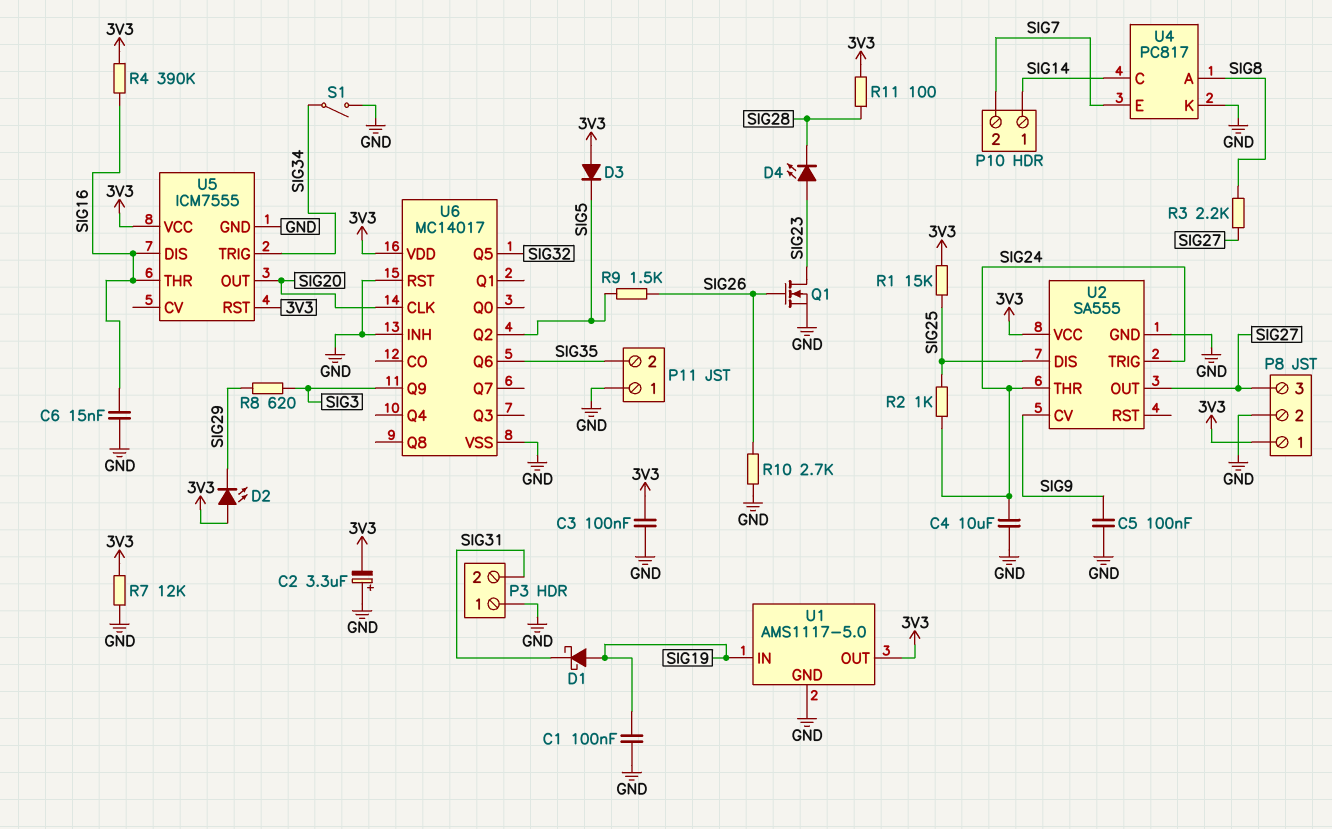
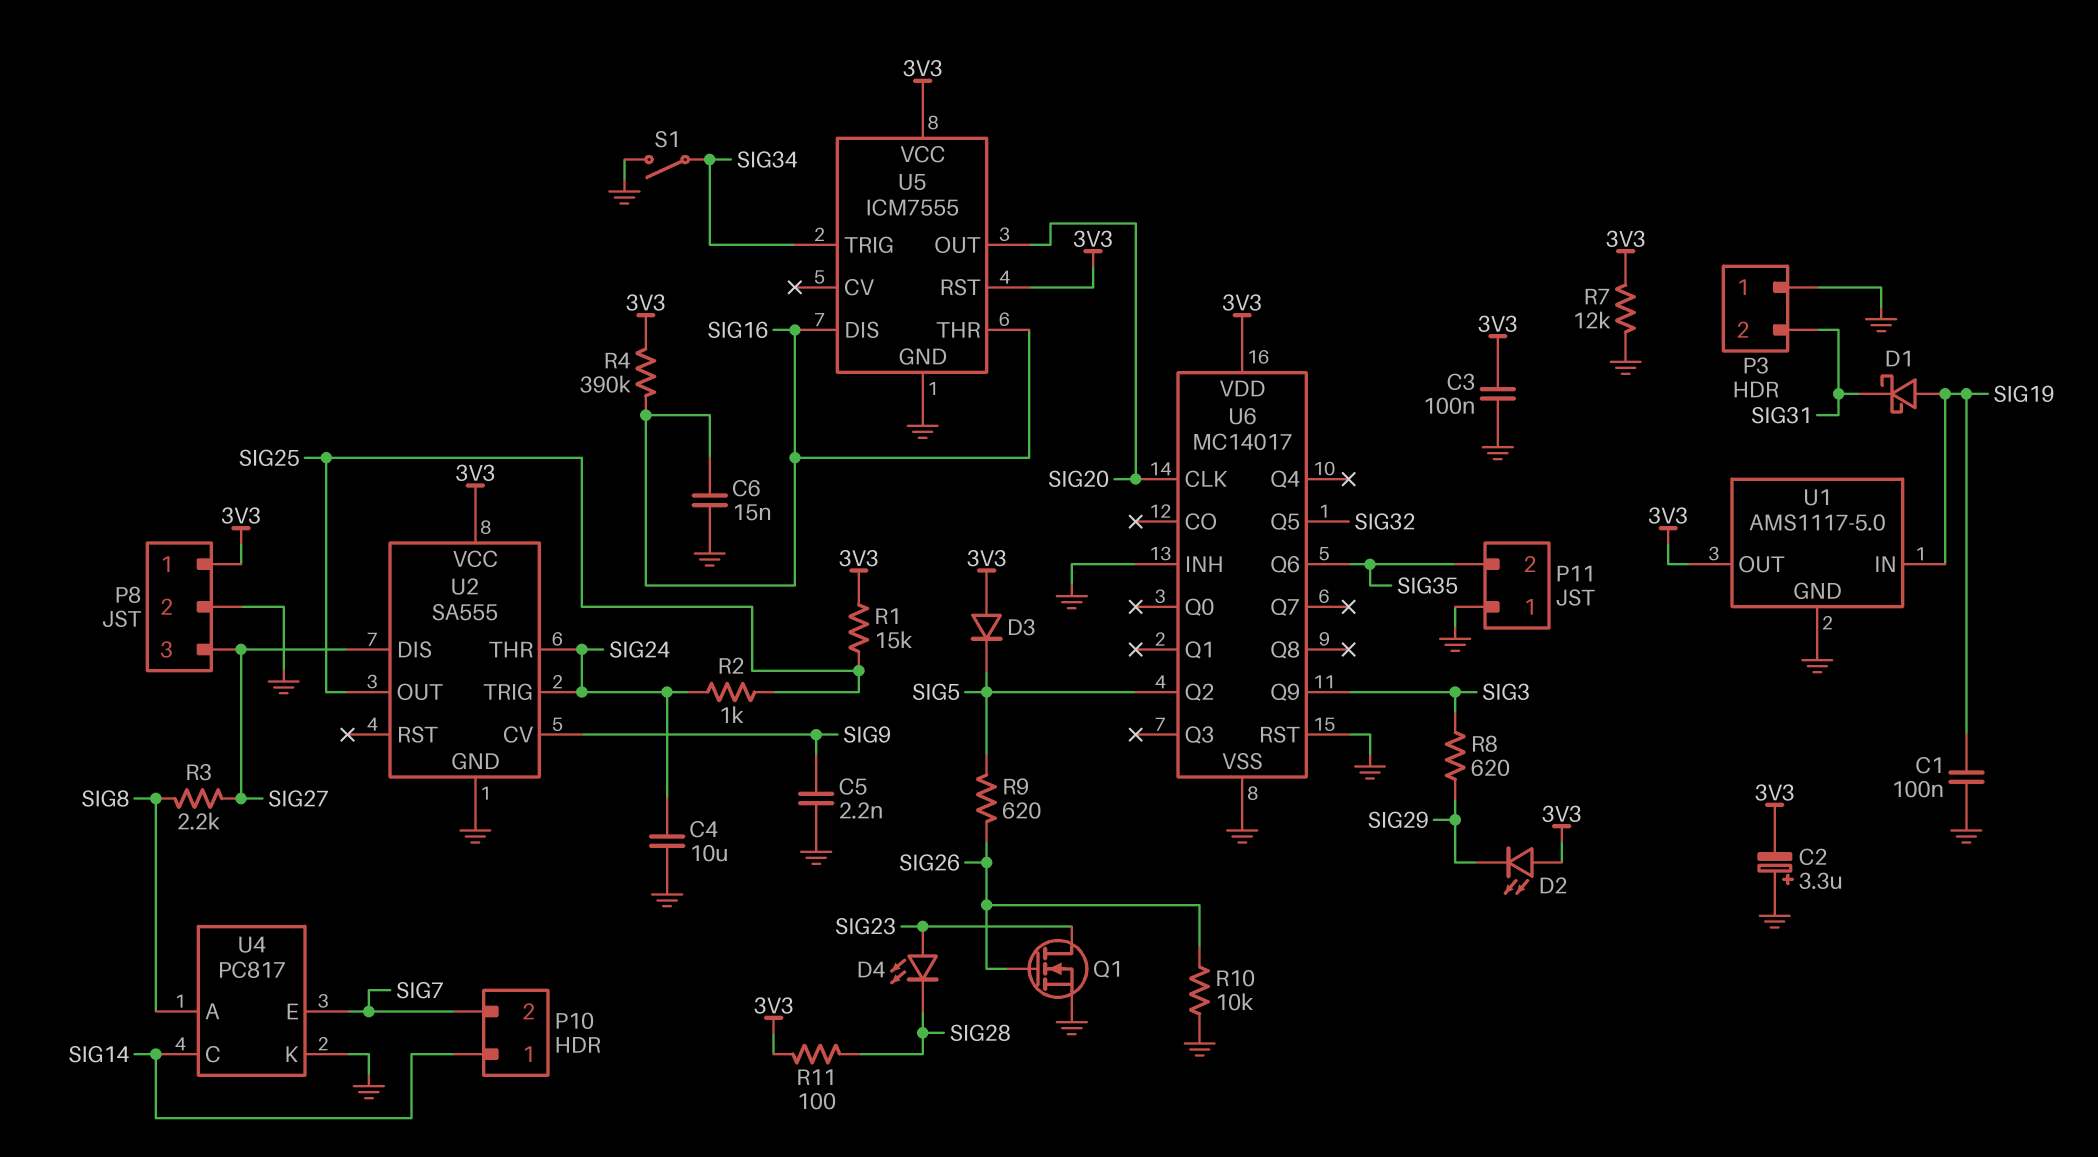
C5: 100nF (GND, SIG9) -> 2.2nF (GND, SIG9)
R9: 1.5k (SIG5, SIG26) -> 620 (SIG5, SIG26)
R10: 2.7k (GND, SIG26) -> 10k (GND, SIG26)
U2 pin DIS: SIG25 -> SIG27
U2 pin OUT: SIG27 -> SIG25

